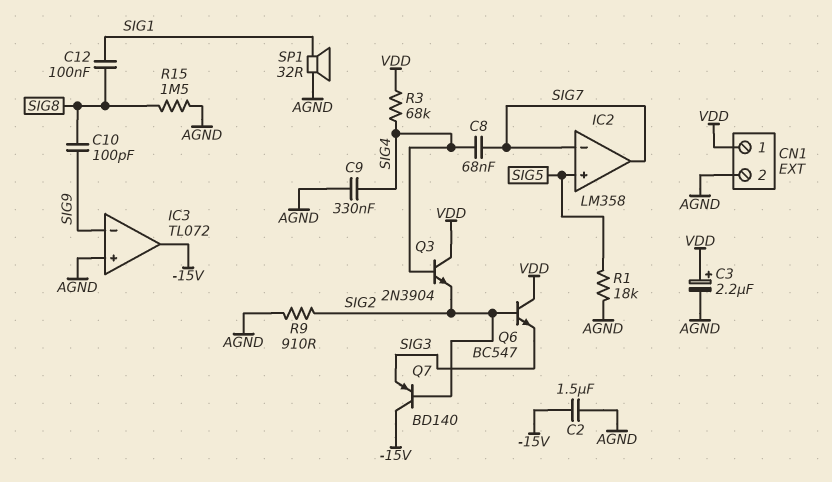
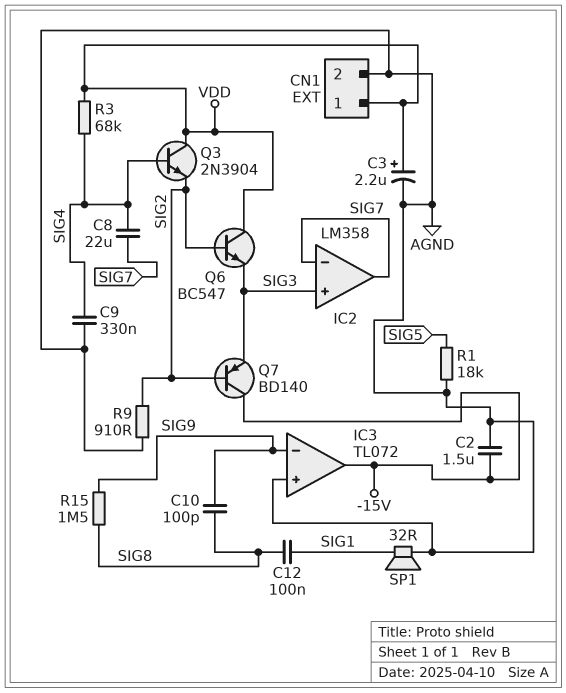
C8: 68nF (SIG4, SIG7) -> 22uF (SIG4, SIG7)
IC2 pin in+: SIG5 -> SIG3
R15: 1.5M (AGND, SIG8) -> 1.5M (SIG8, SIG9)

